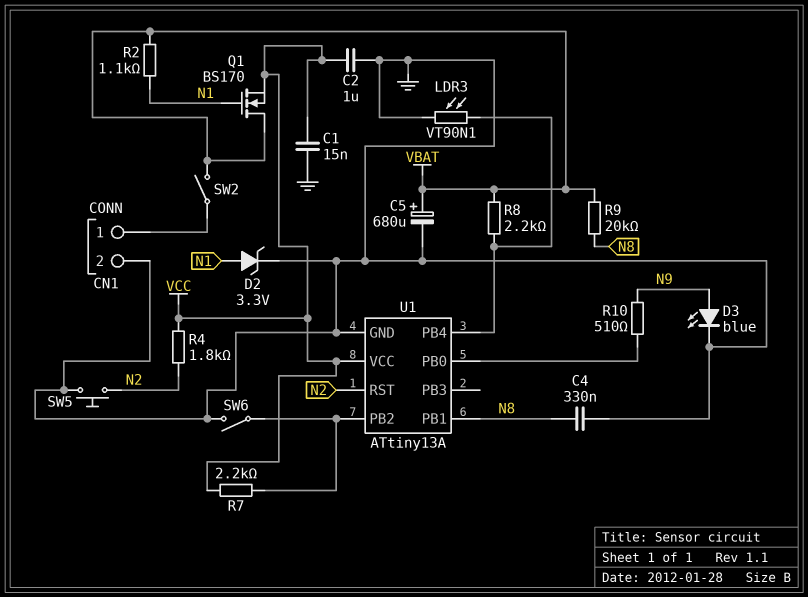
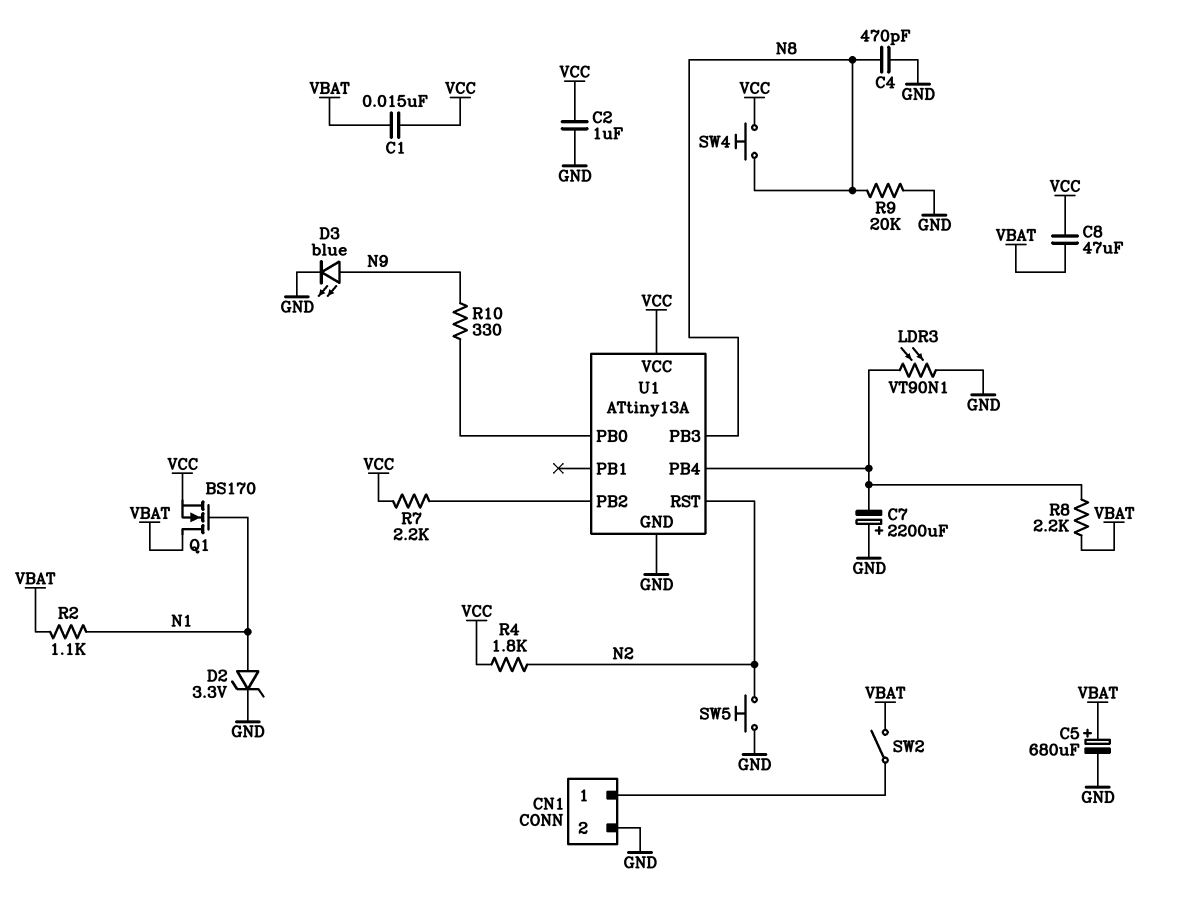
C1: 15nF (GND, VCC) -> 15nF (VBAT, VCC)
C4: 330nF (GND, N8) -> 470pF (GND, N8)
C7: none -> 2200uF (plus GND, minus U1/PB4)
C8: none -> 47uF (VBAT, VCC)
R9: 20k (N8, VBAT) -> 20k (GND, N8)
R10: 510 (N9, U1/PB0) -> 330 (N9, U1/PB0)
SW4: none -> button (N8, VCC)
SW6: switch (GND, U1/PB2) -> none
U1 pin PB1: N8 -> none
U1 pin PB3: none -> N8

